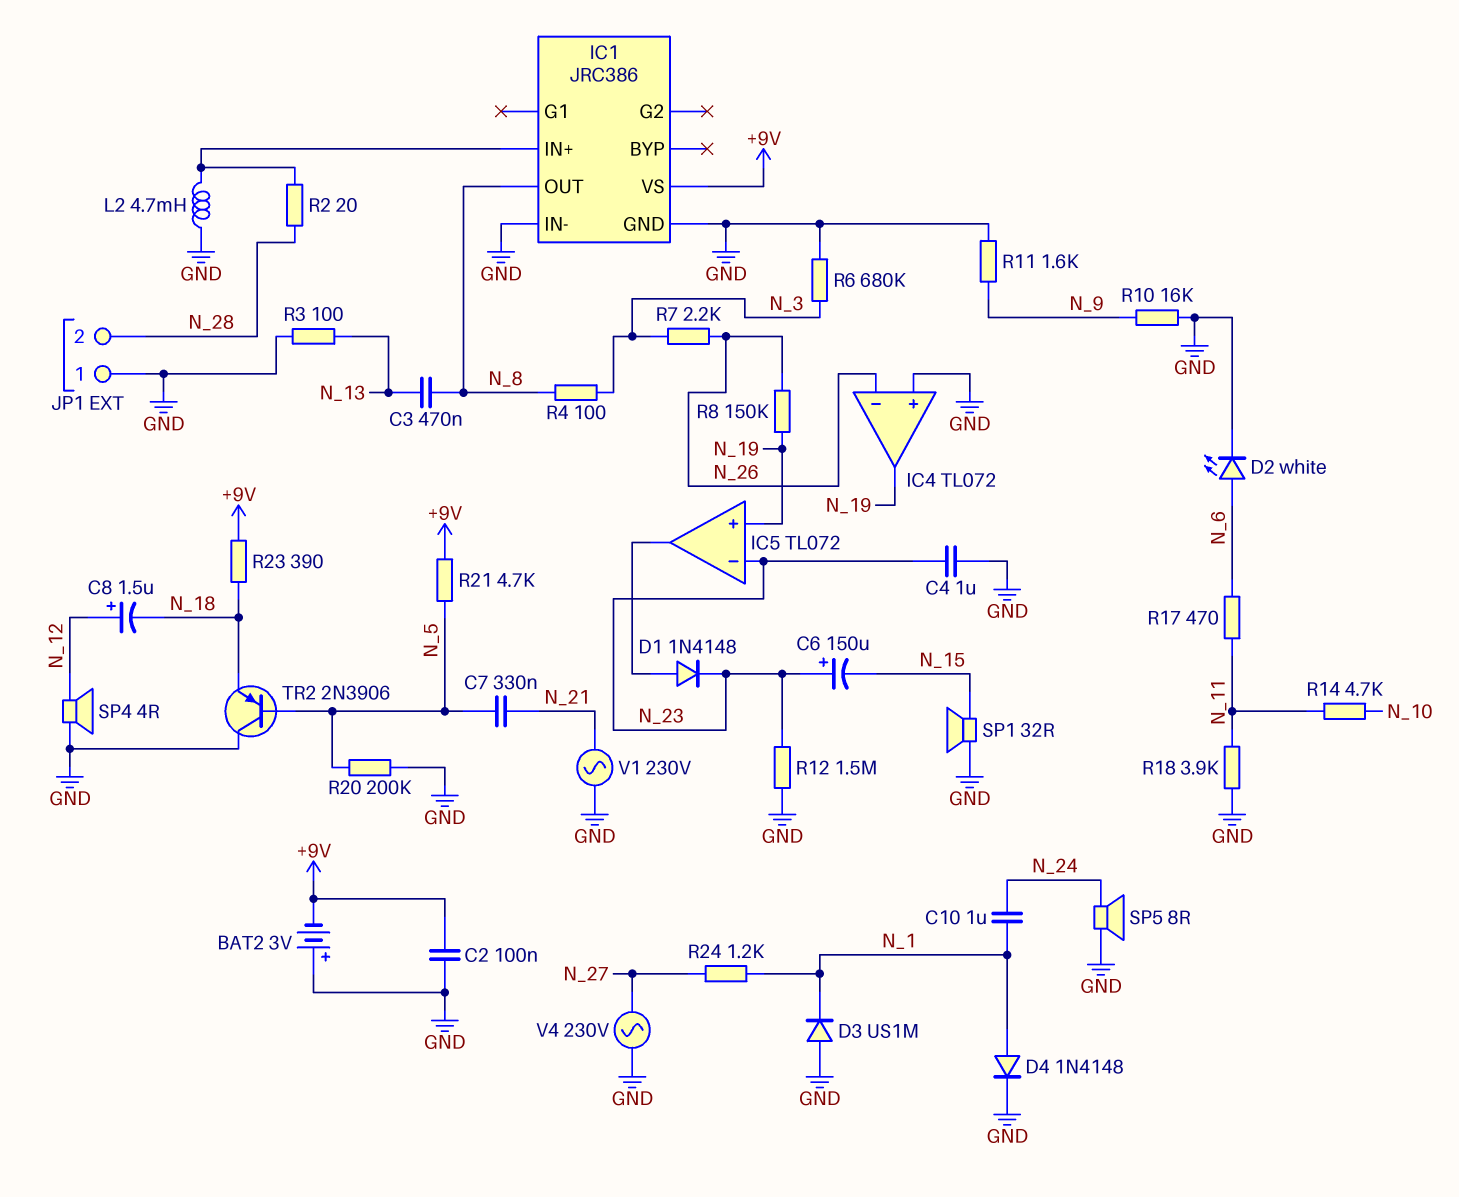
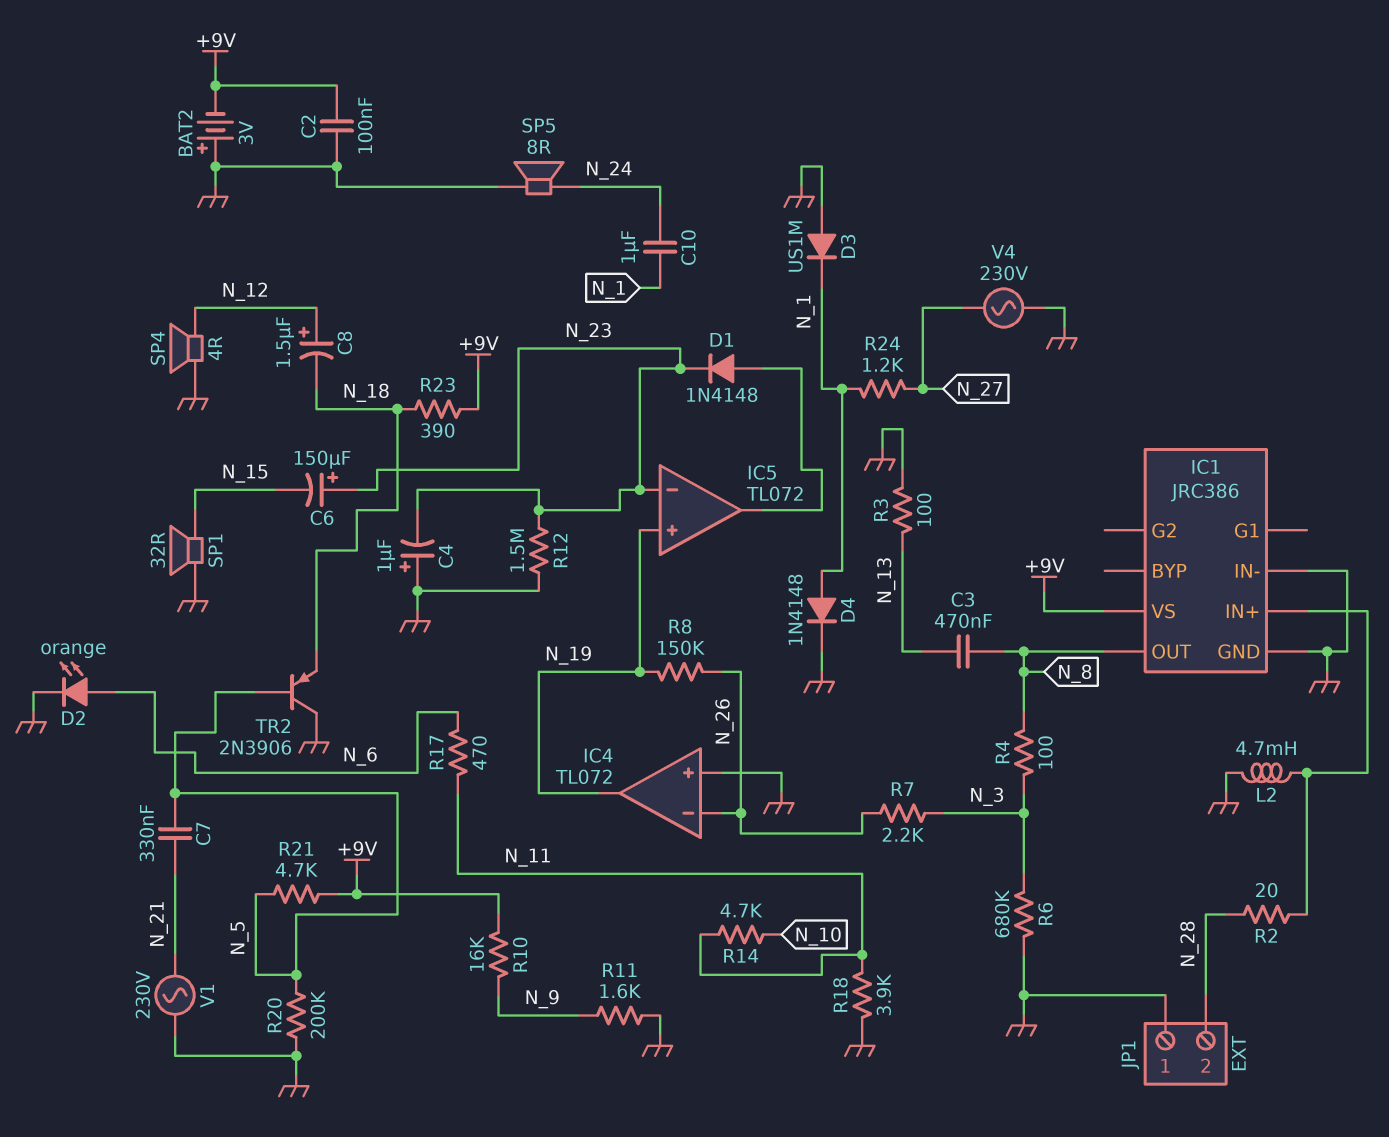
C4: 1uF (GND, N_23) -> 1uF (plus GND, minus N_23)
D2: LED white (A N_6, K GND) -> LED orange (A N_6, K GND)
R10: 16k (GND, N_9) -> 16k (+9V, N_9)

